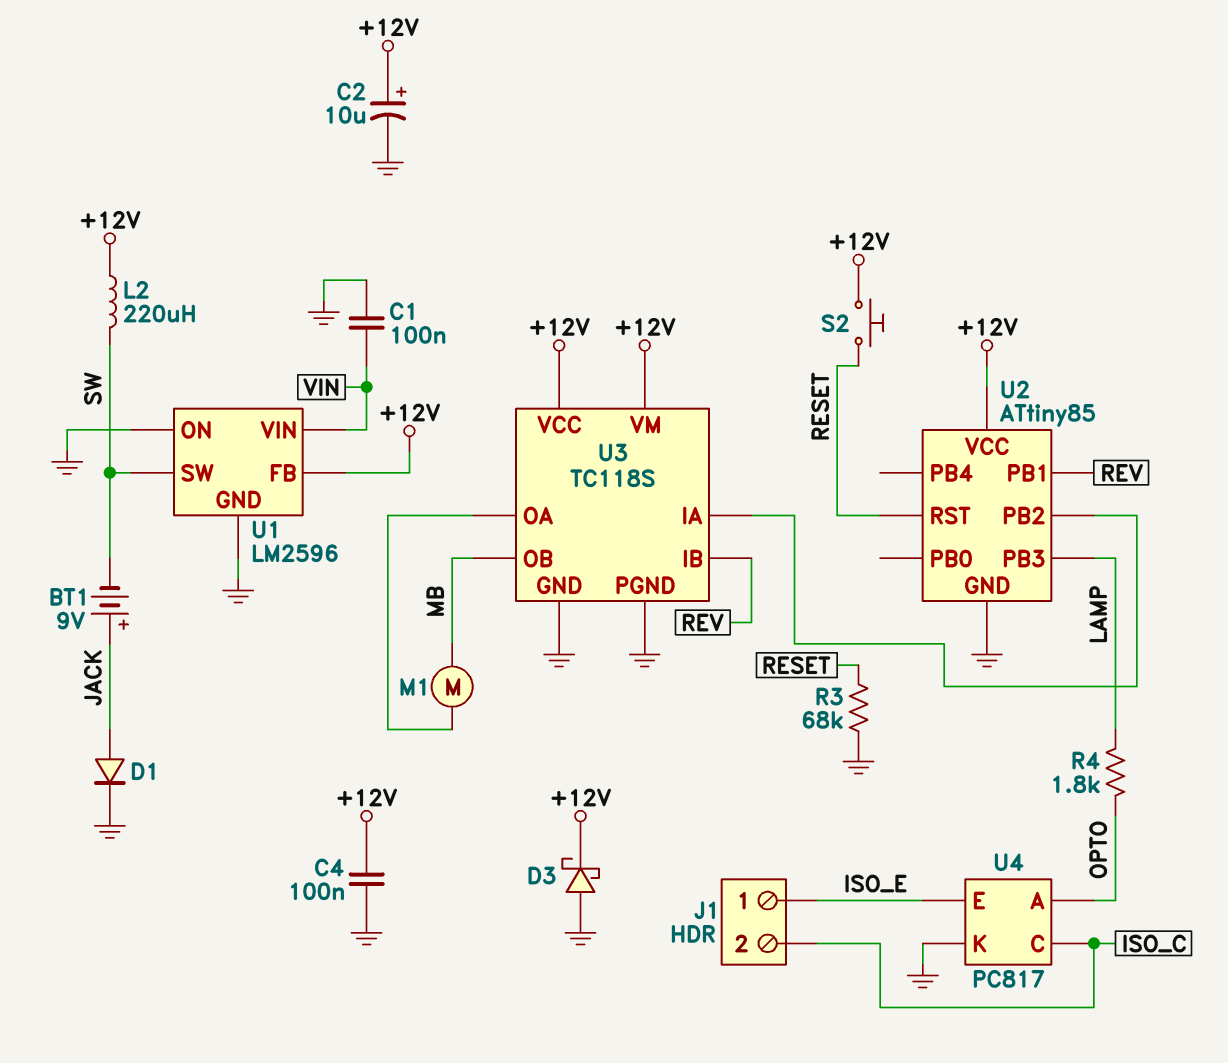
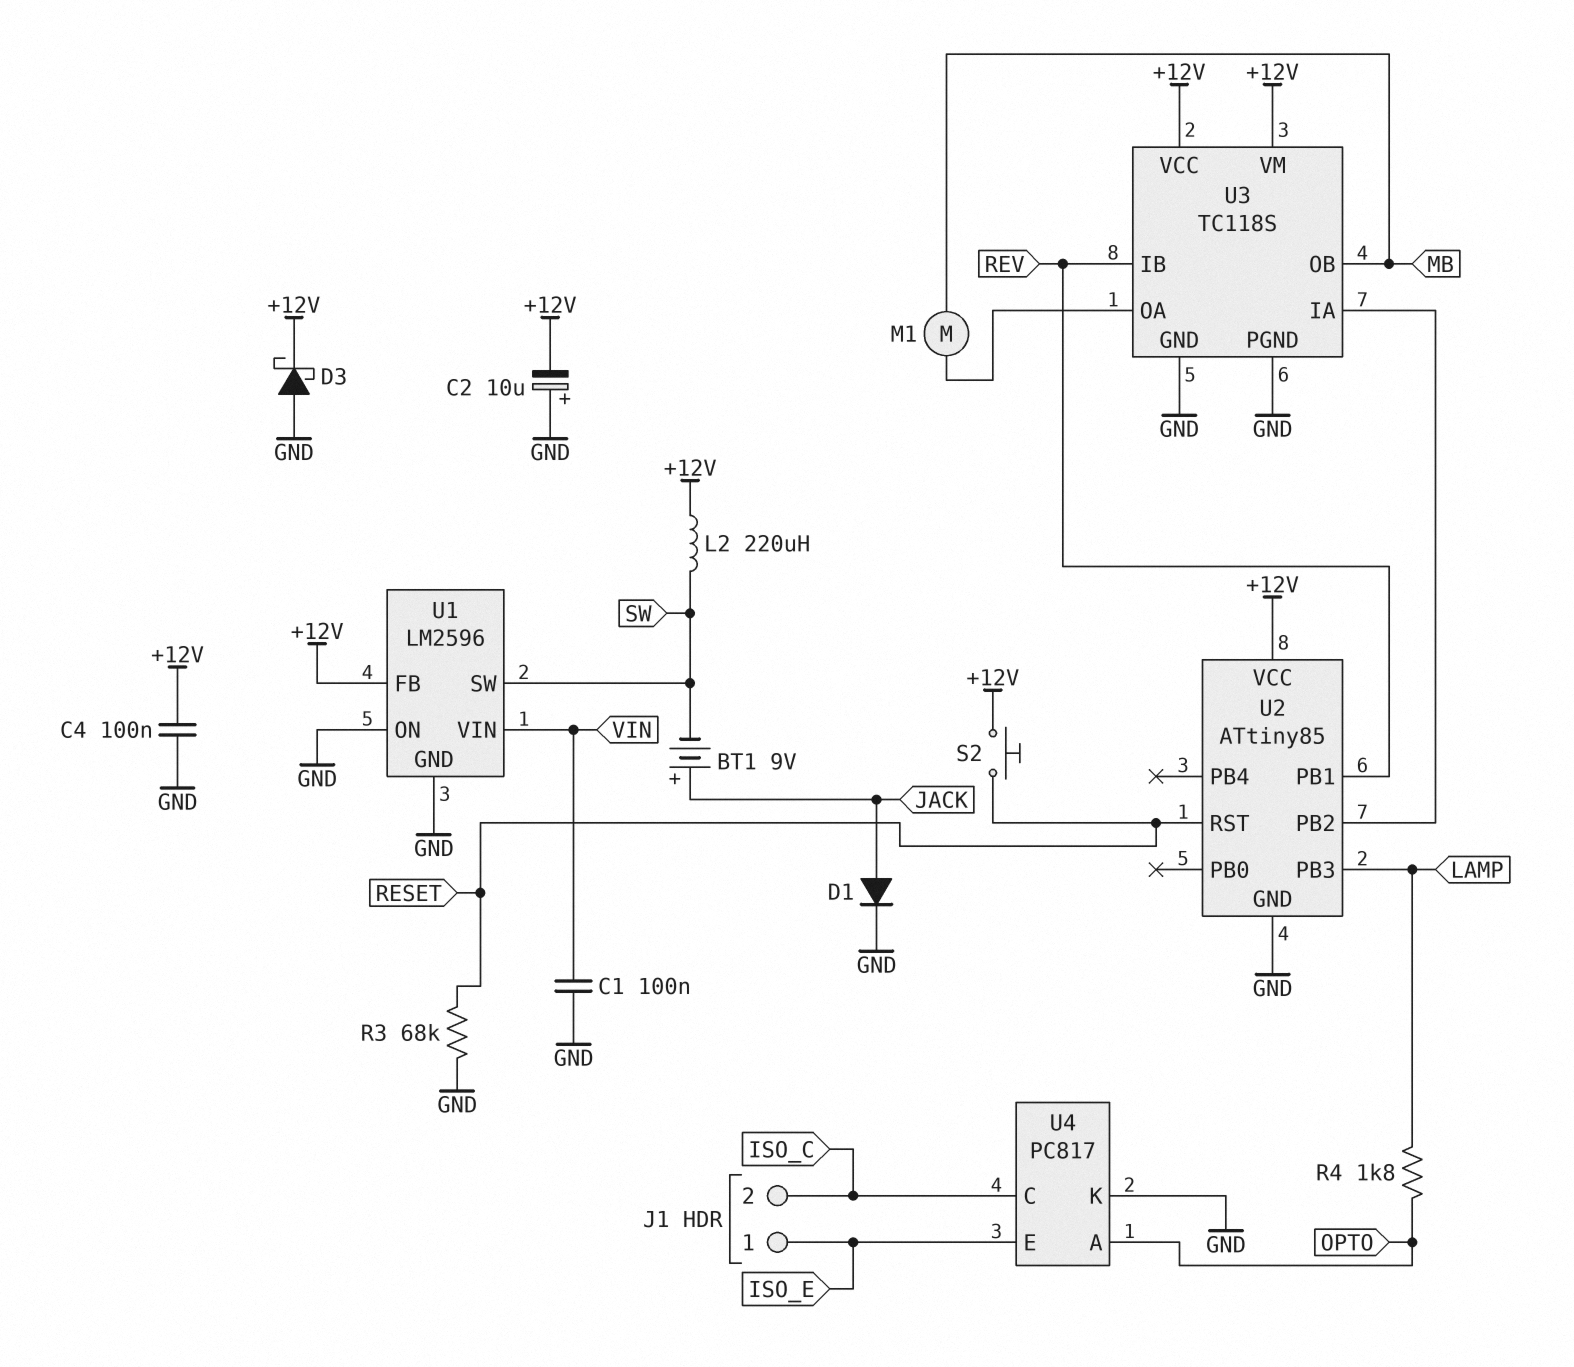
C2: 10uF (plus +12V, minus GND) -> 10uF (plus GND, minus +12V)

